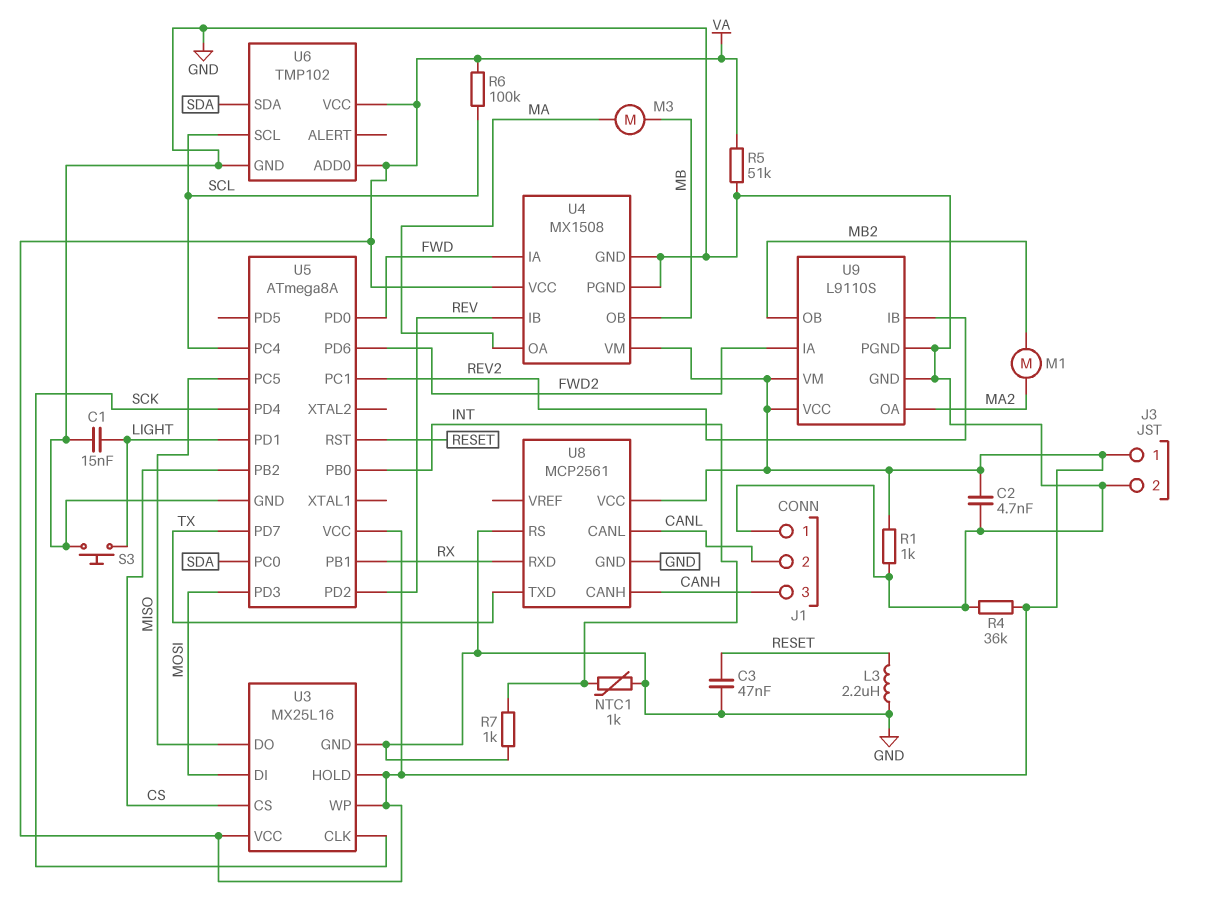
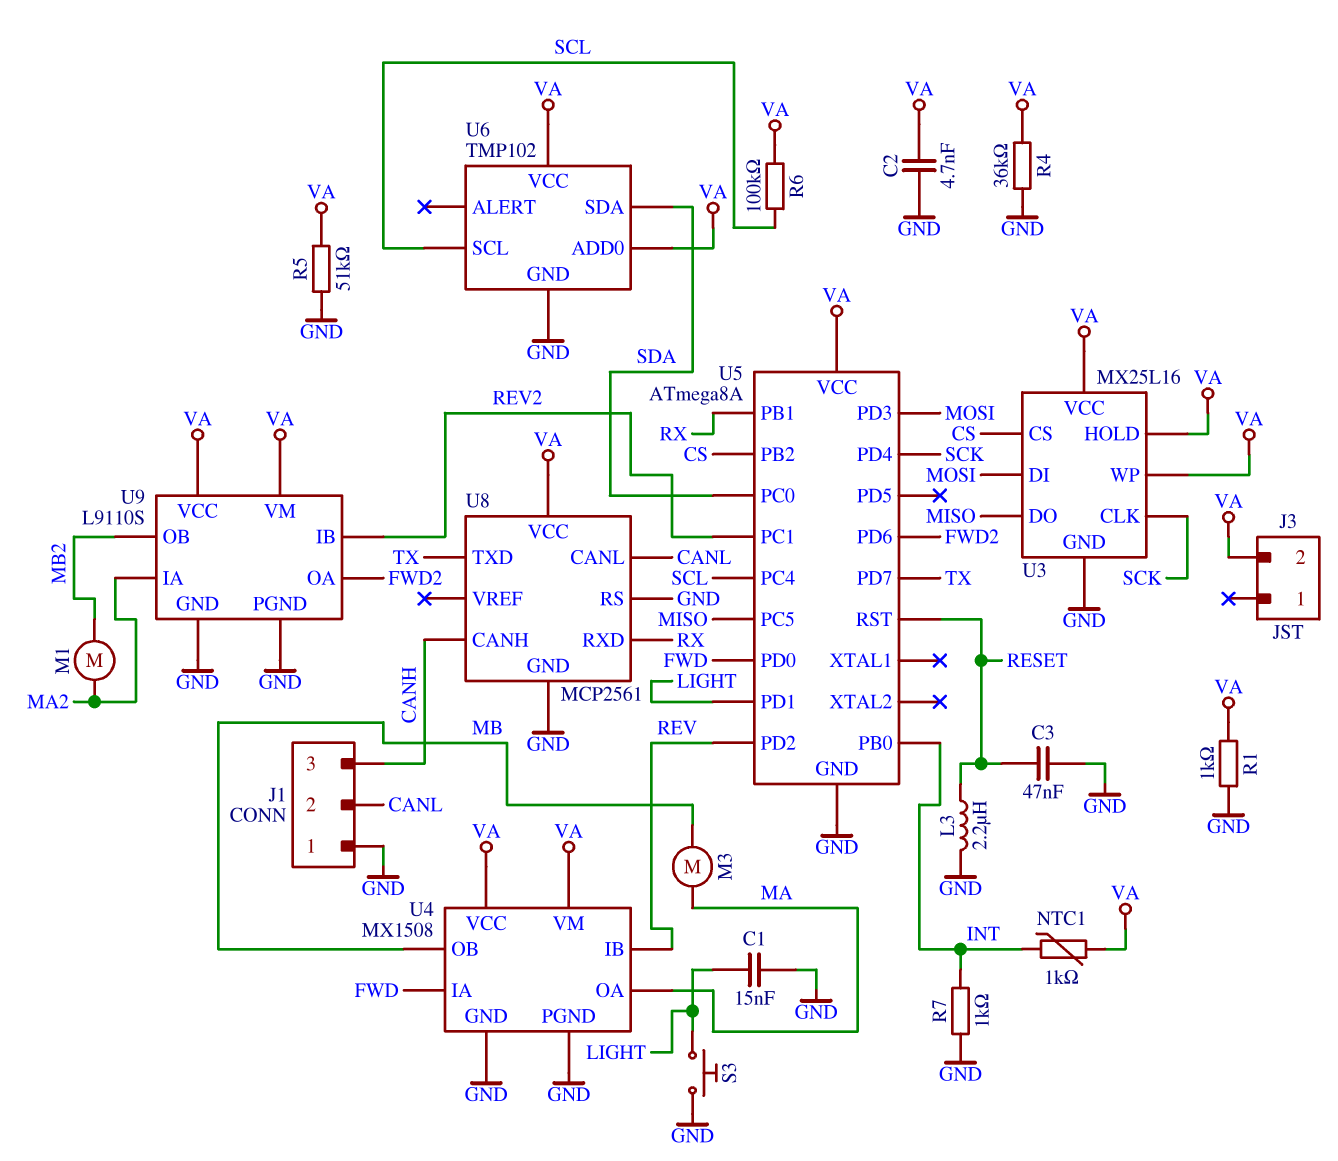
J3 pin 1: VA -> none
J3 pin 2: GND -> VA
NTC1: 1k (GND, INT) -> 1k (INT, VA)
U9 pin IA: FWD2 -> MA2
U9 pin OA: MA2 -> FWD2

